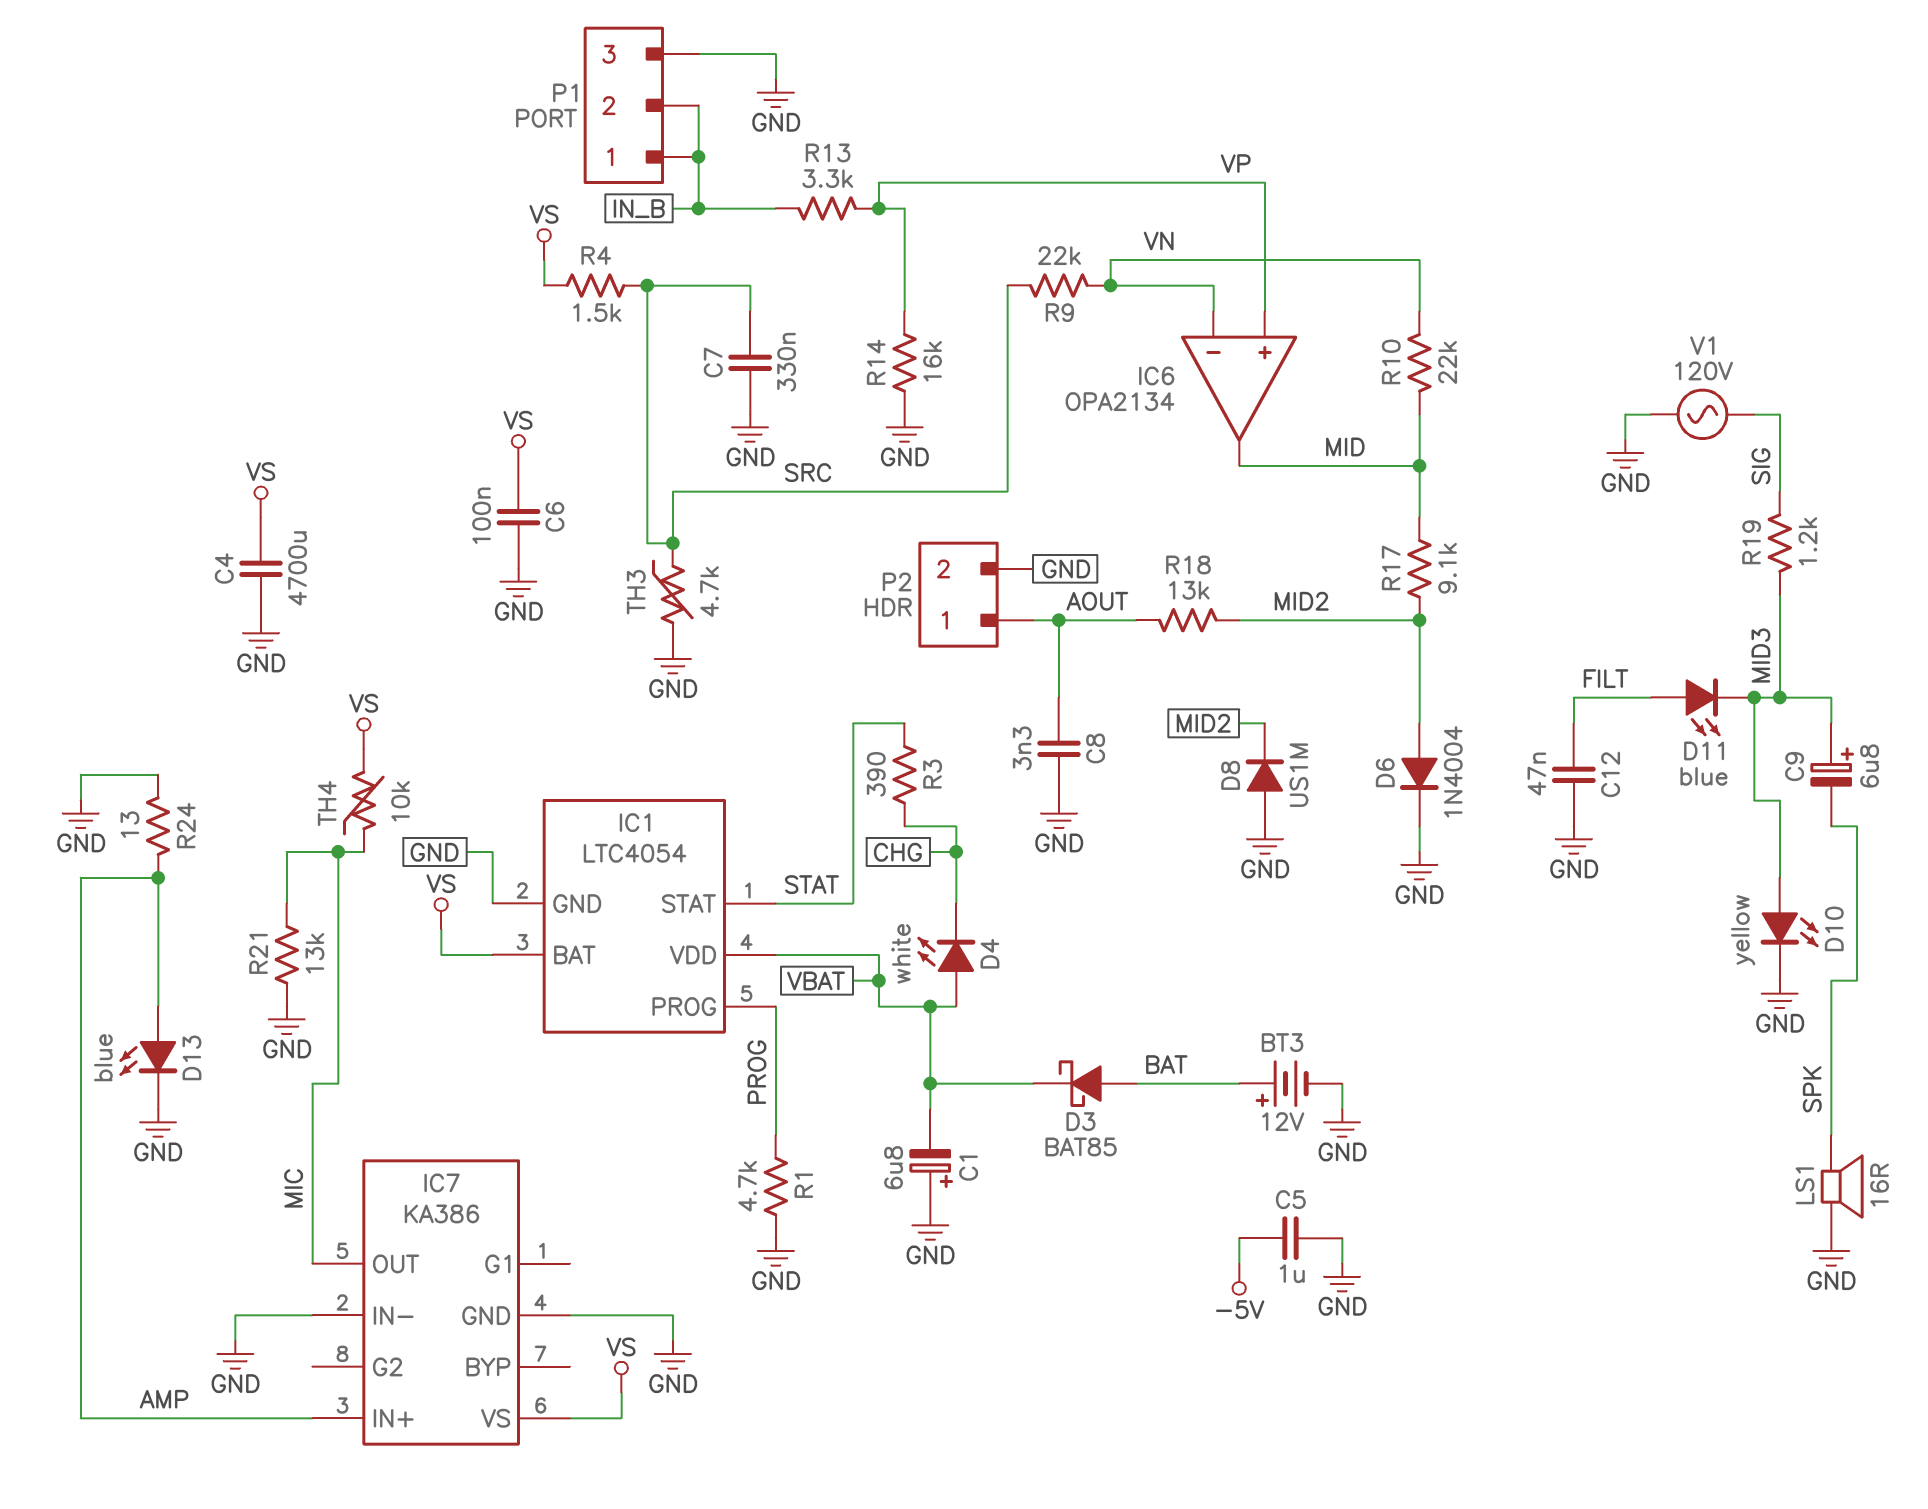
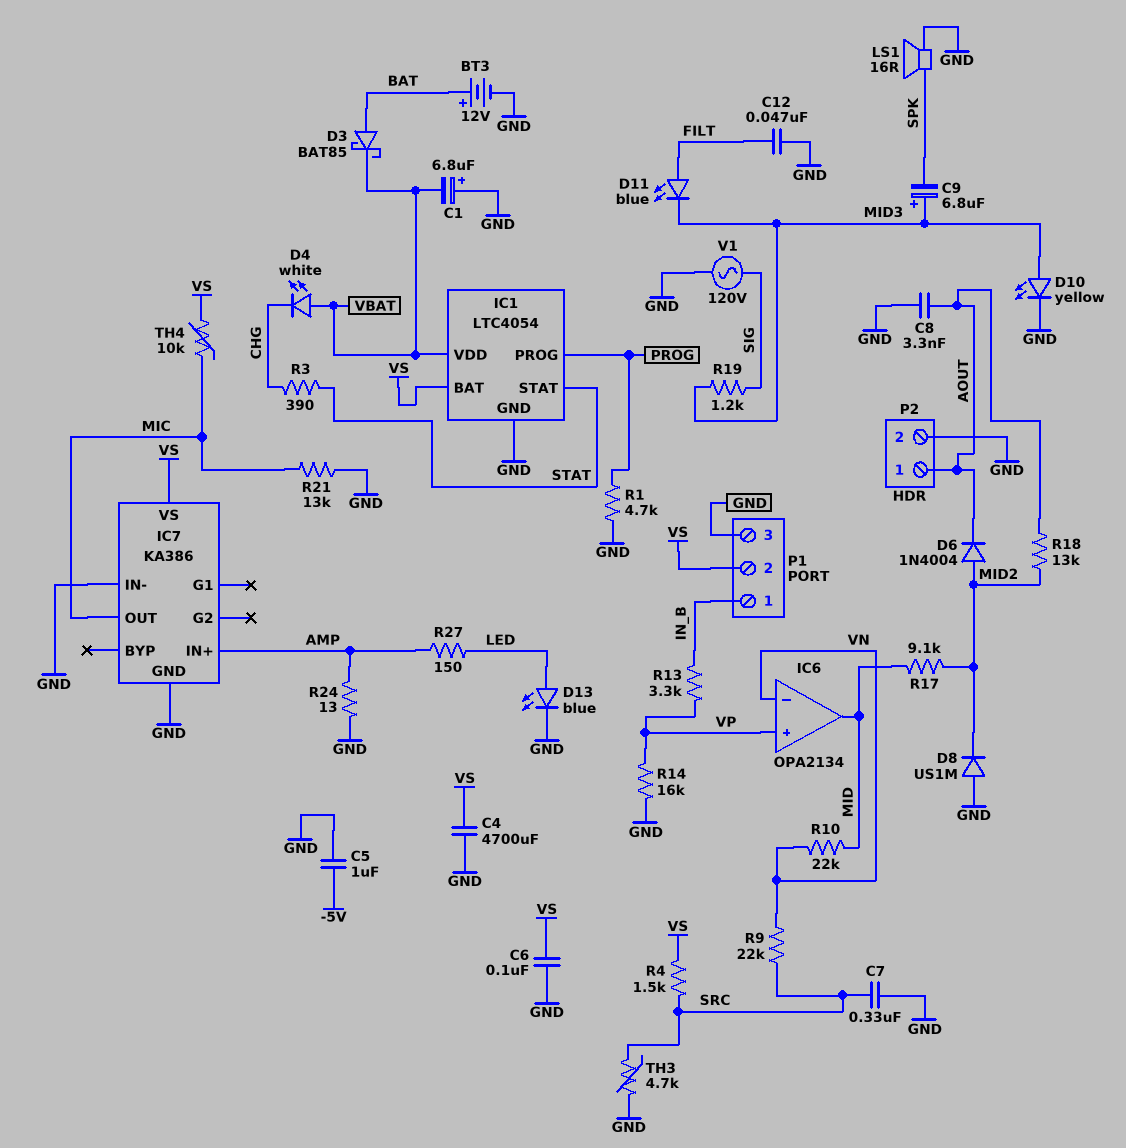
D6: diode 1N4004 (A MID2, K GND) -> diode 1N4004 (A MID2, K AOUT)
D13: LED blue (A AMP, K GND) -> LED blue (A LED, K GND)
P1 pin 2: IN_B -> VS
R27: none -> 150 (AMP, LED)

